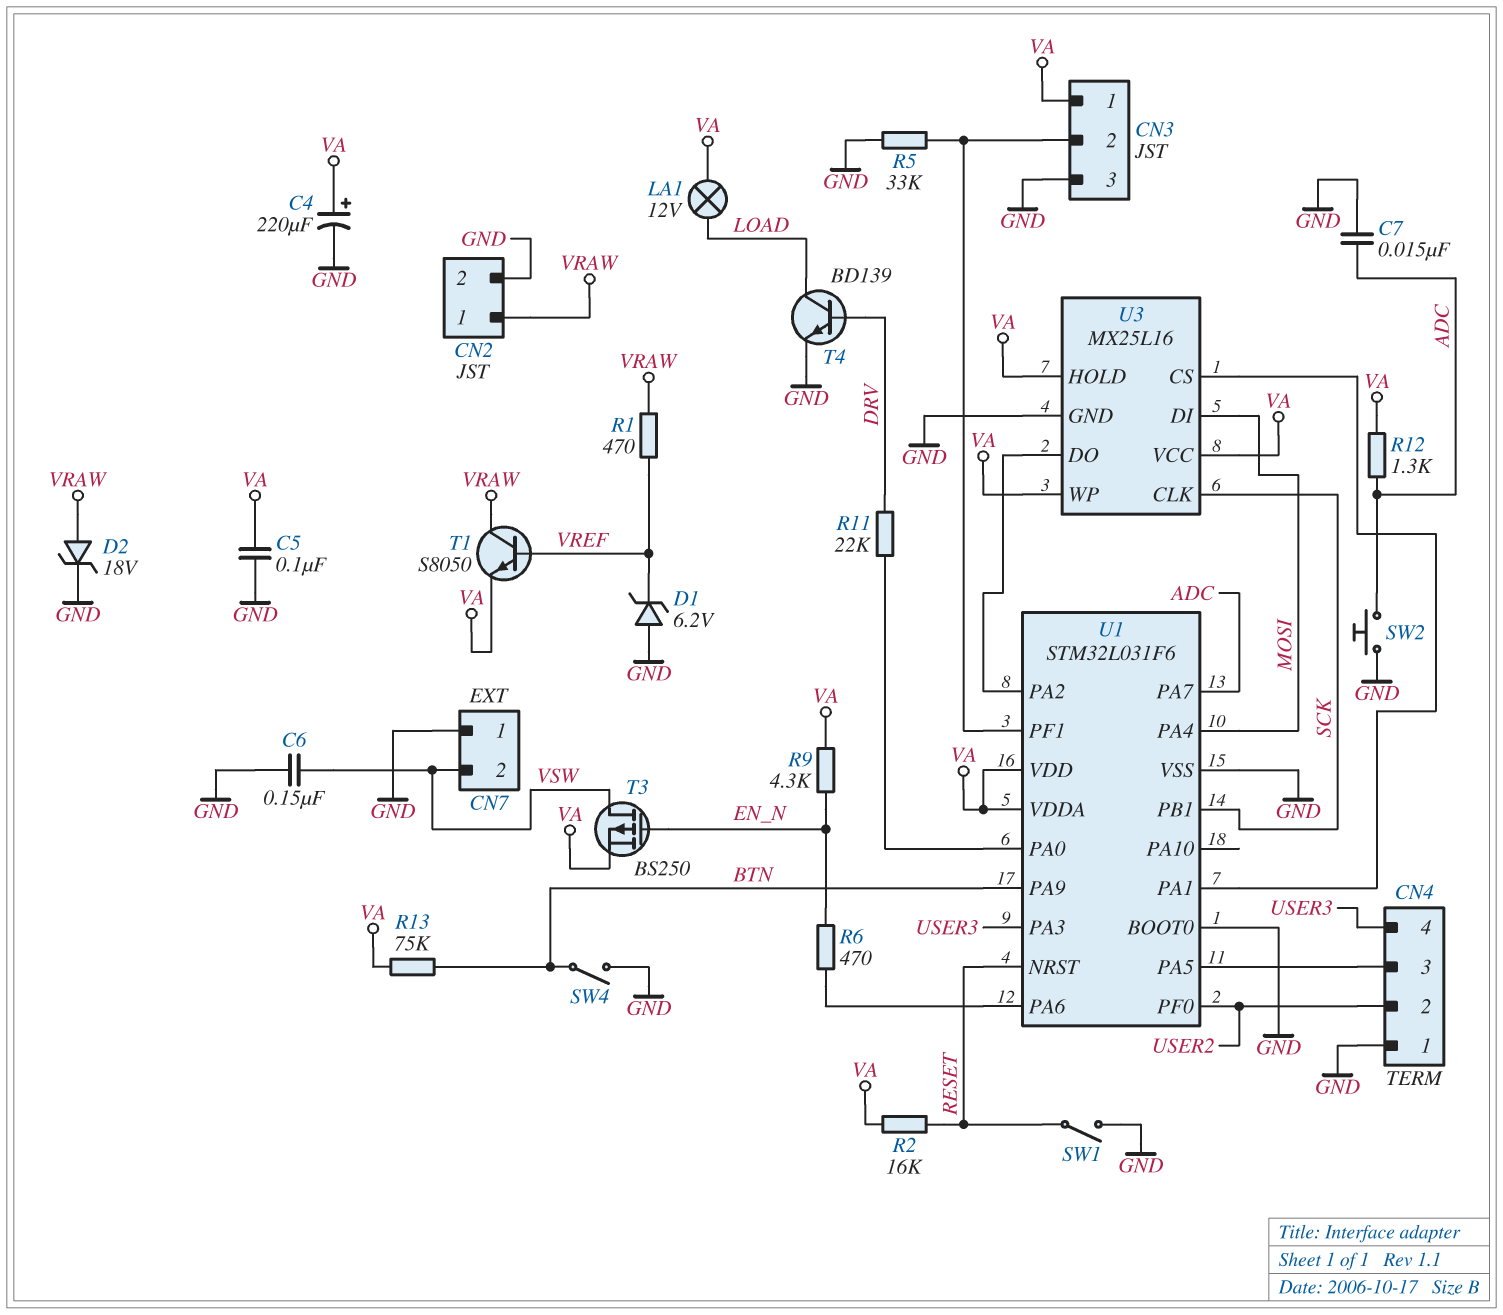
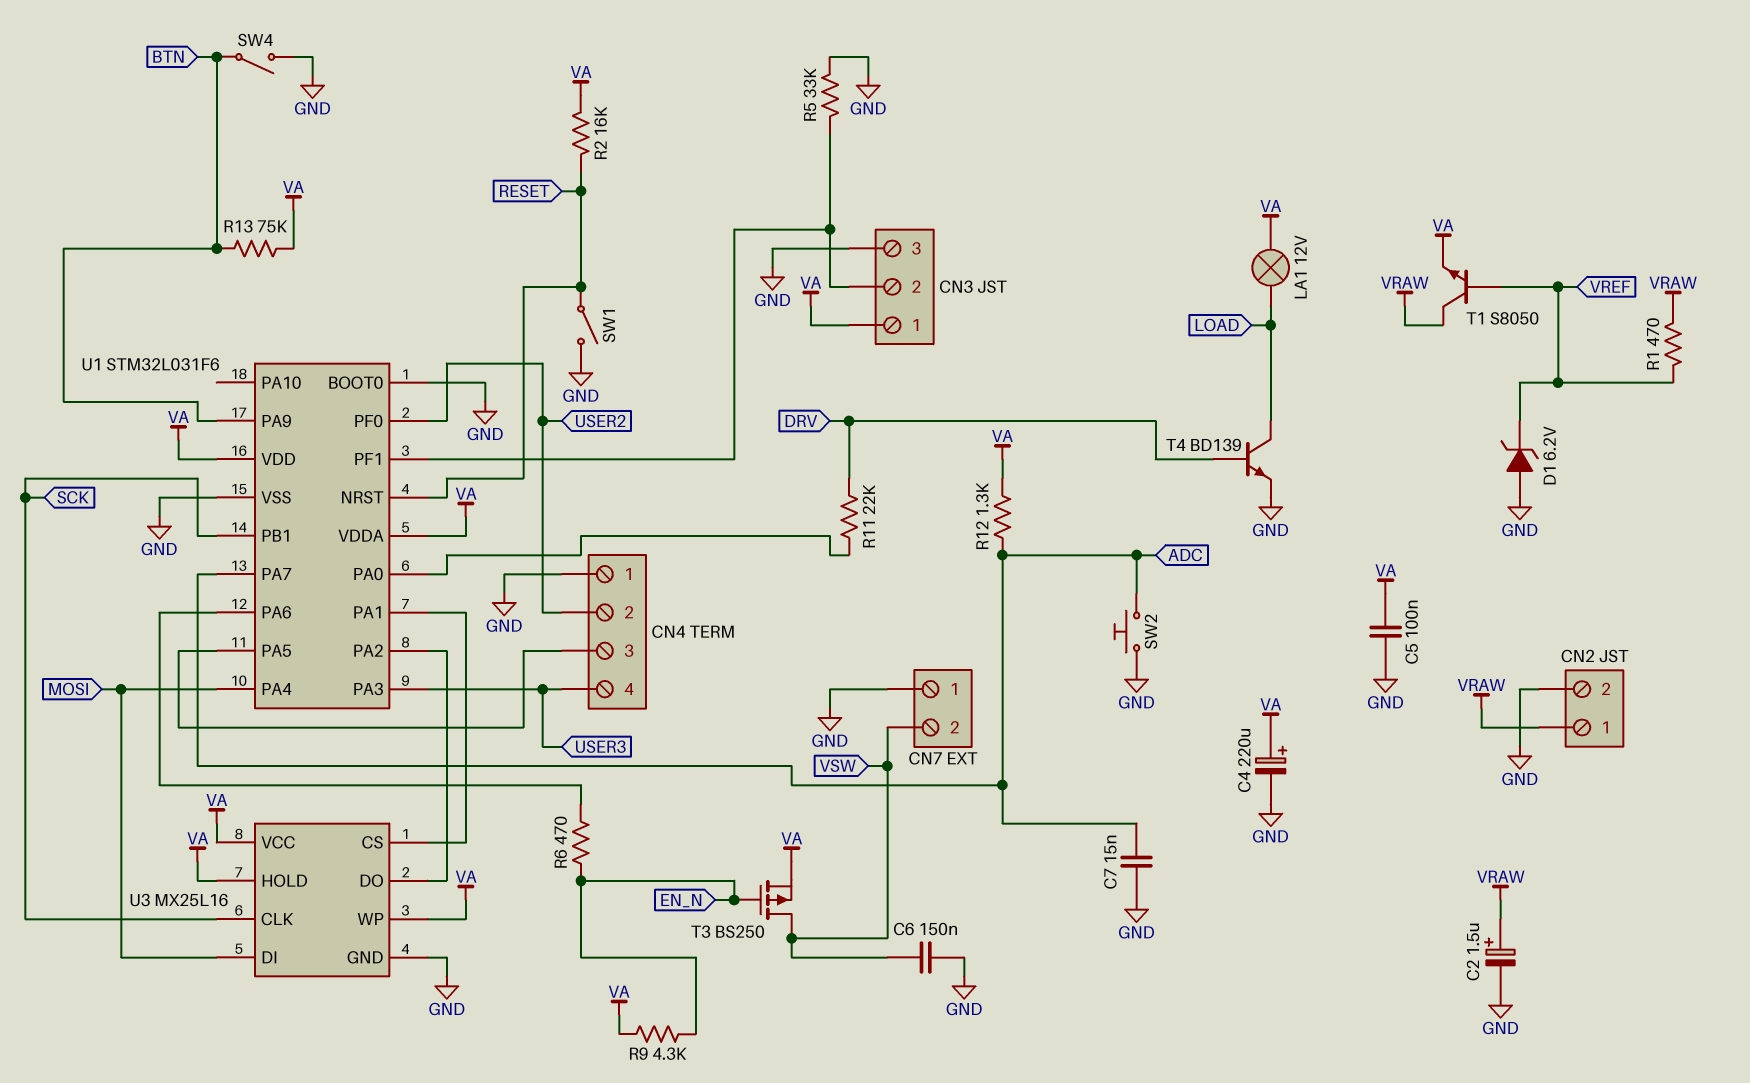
C2: none -> 1.5uF (plus VRAW, minus GND)
D2: zener 18V (A VRAW, K GND) -> none

